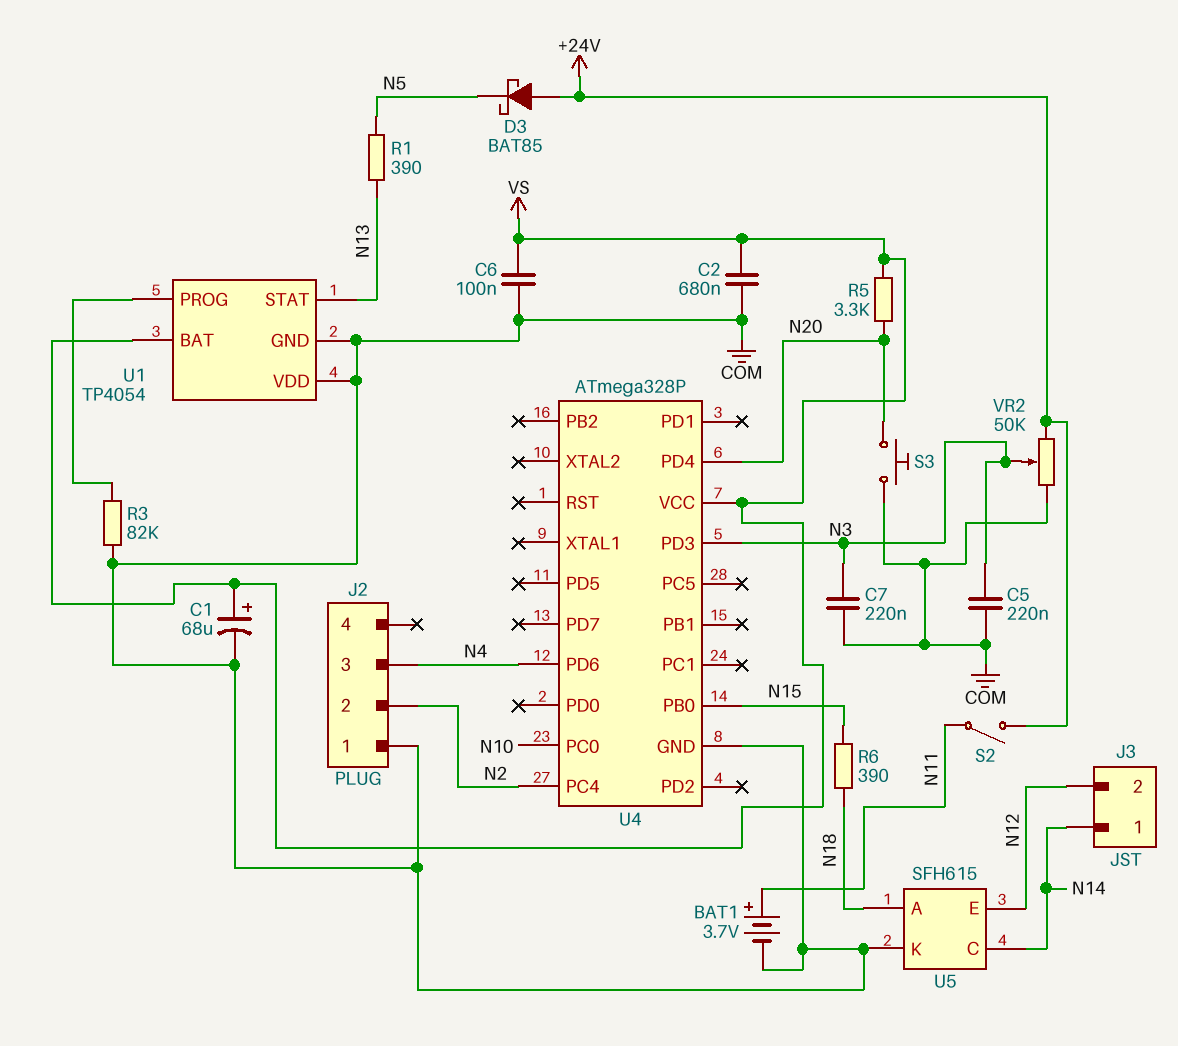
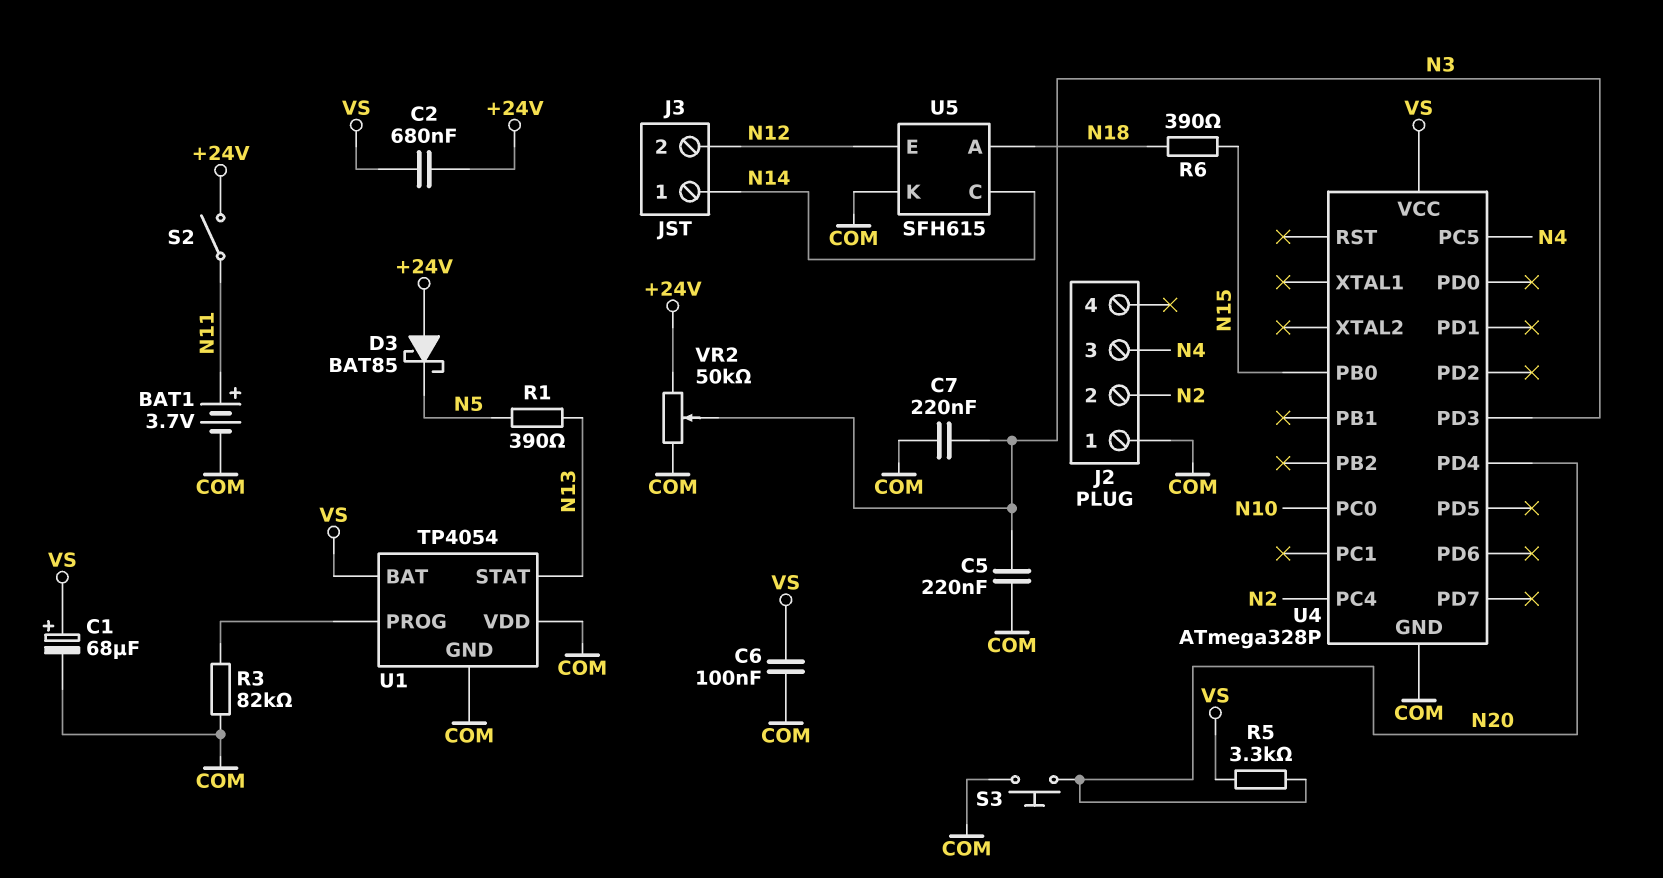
C2: 680nF (COM, VS) -> 680nF (+24V, VS)
U4 pin PC5: none -> N4
U4 pin PD6: N4 -> none

